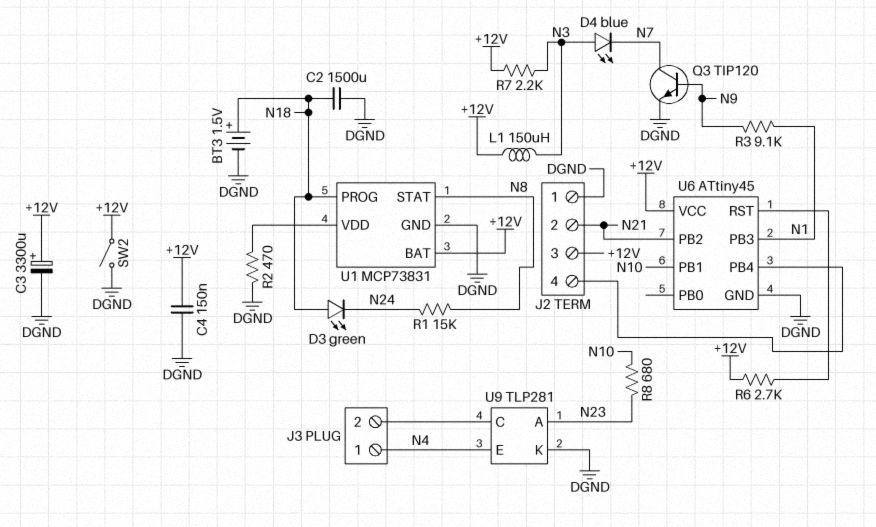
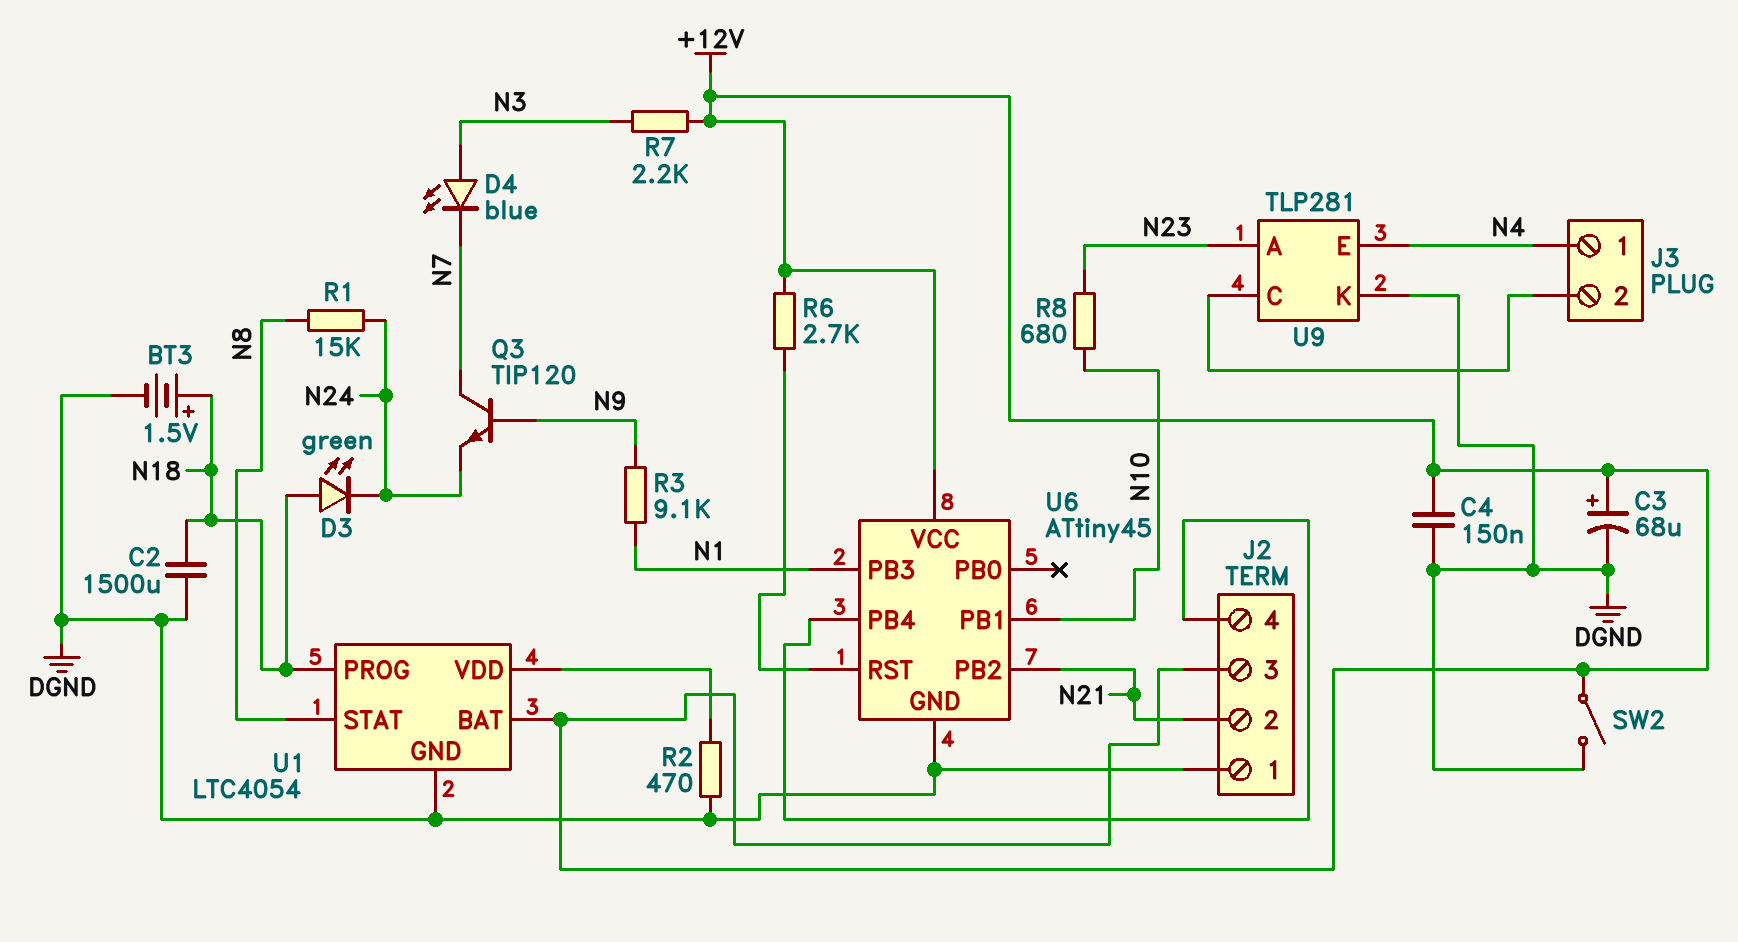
C3: 3300uF (plus +12V, minus DGND) -> 68uF (plus +12V, minus DGND)
L1: 150uH (+12V, N3) -> none
Q3: NPN TIP120 (B N9, C N7, E DGND) -> NPN TIP120 (B N9, C N7, E N24)
U1: MCP73831 -> LTC4054

